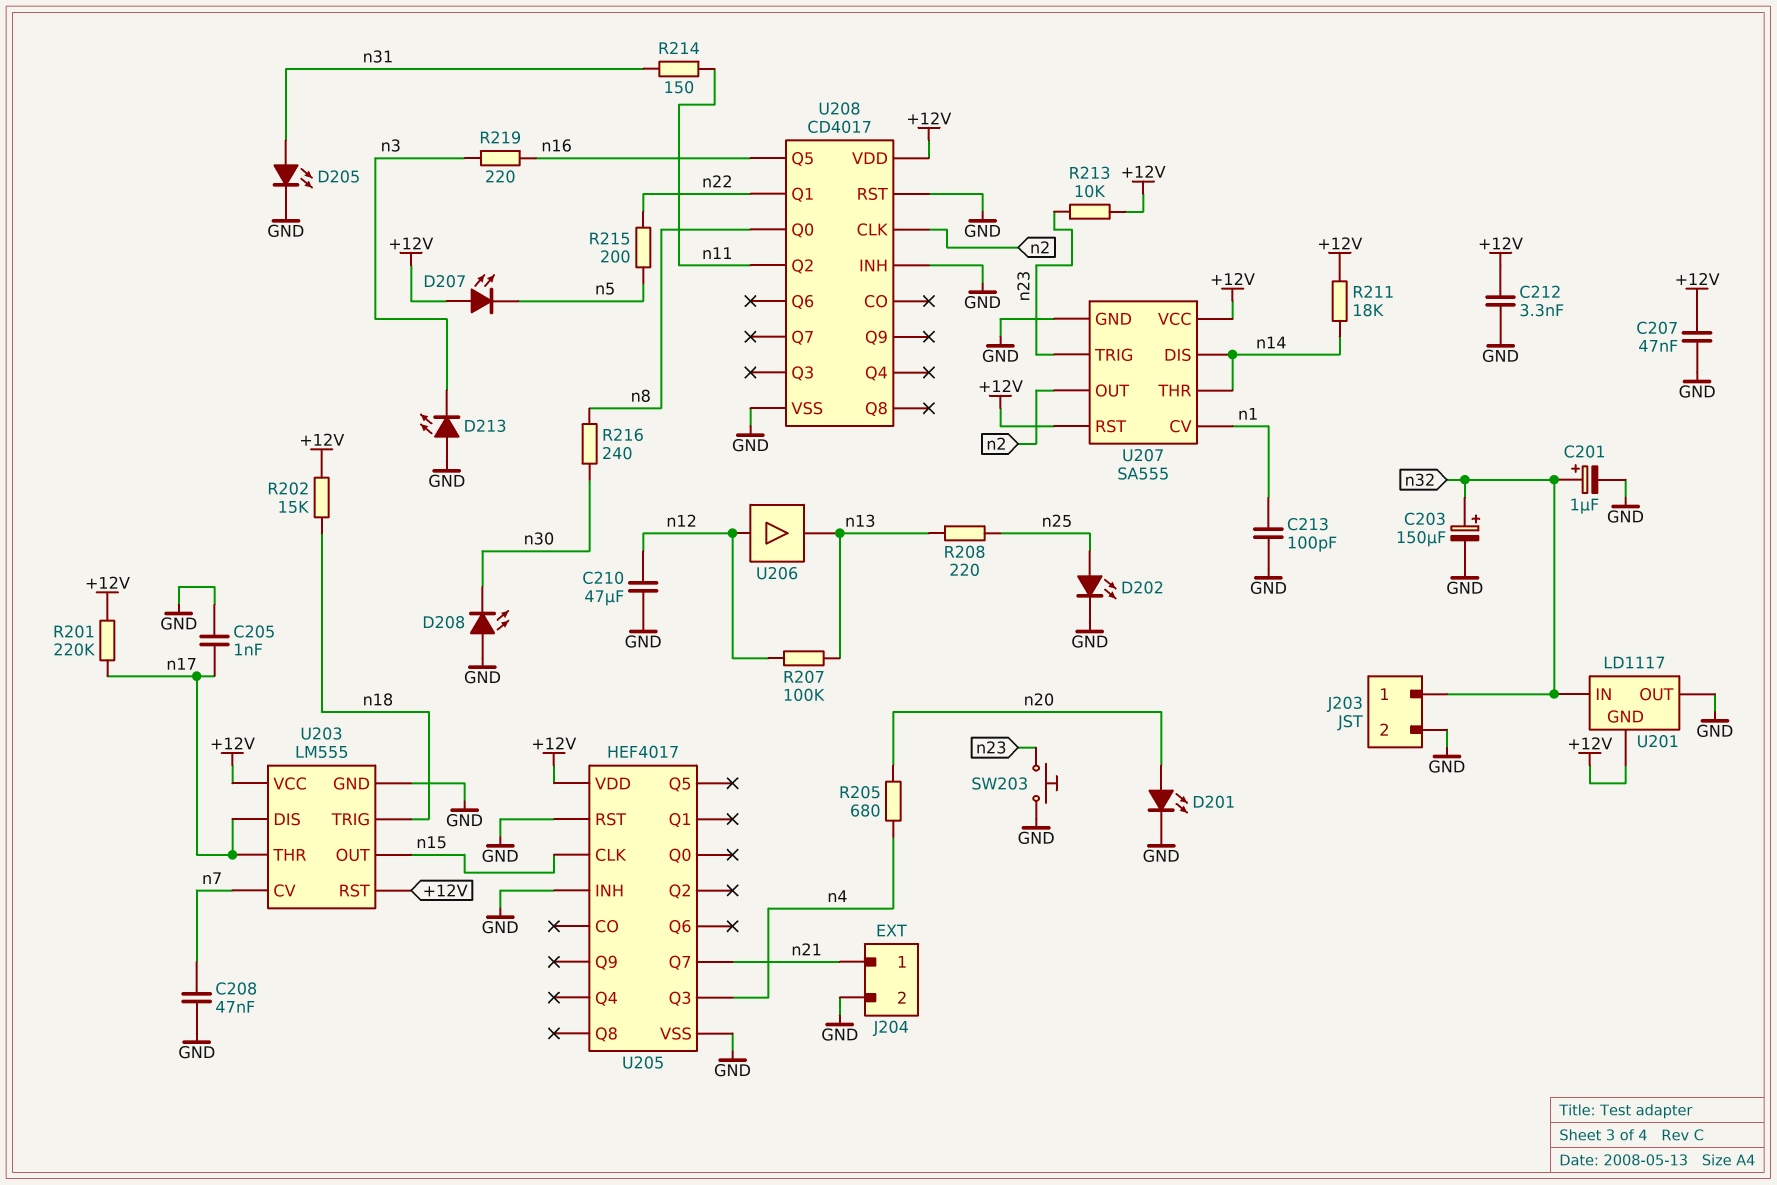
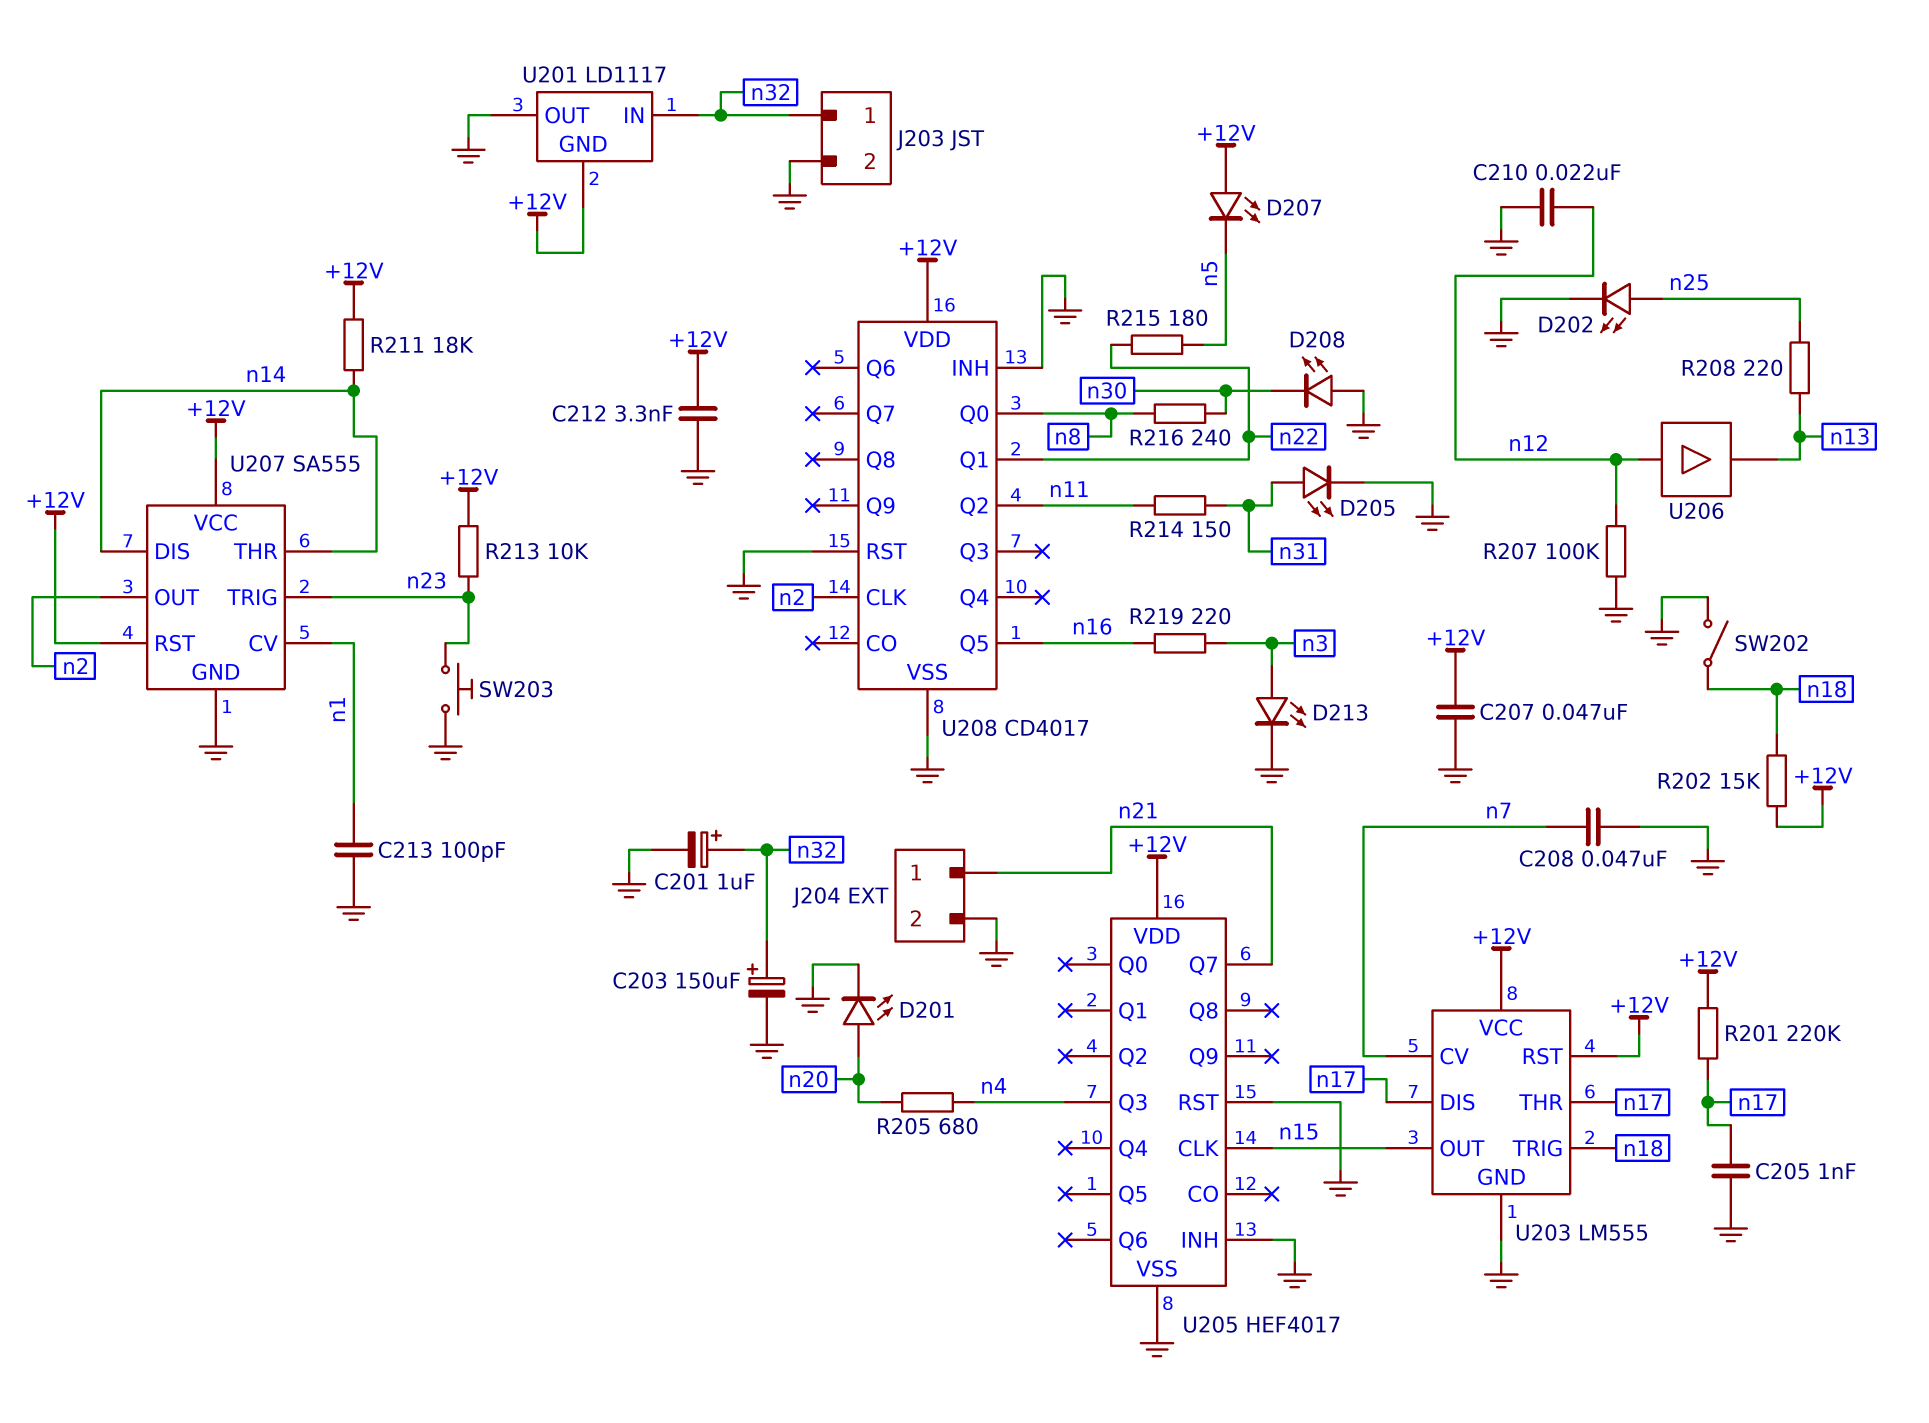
C210: 47uF (GND, n12) -> 22nF (GND, n12)
D213: LED (A GND, K n3) -> LED (A n3, K GND)
R207: 100k (n12, n13) -> 100k (GND, n12)
R215: 200 (n5, n22) -> 180 (n5, n22)
SW202: none -> switch (GND, n18)

